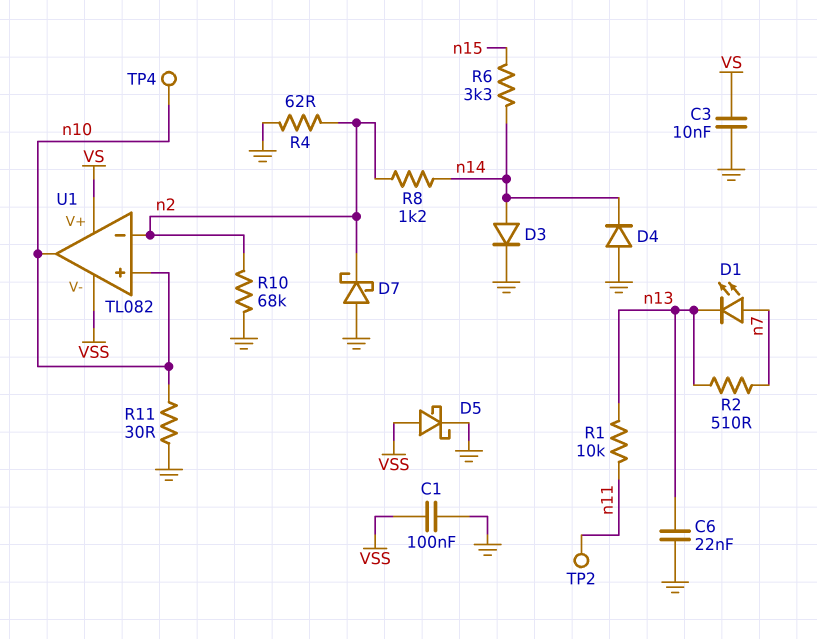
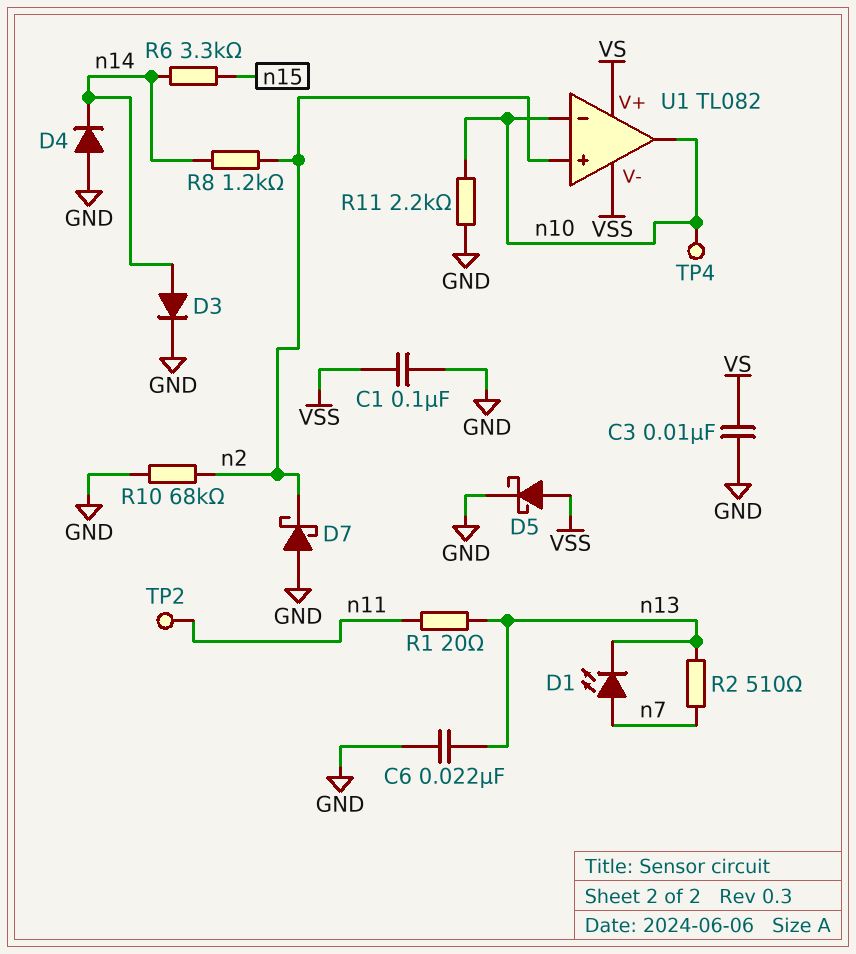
R1: 10k (n11, n13) -> 20 (n11, n13)
R4: 62 (GND, n2) -> none
R11: 30 (GND, n10) -> 2.2k (GND, n10)
U1 pin in+: n10 -> n2
U1 pin in-: n2 -> n10

